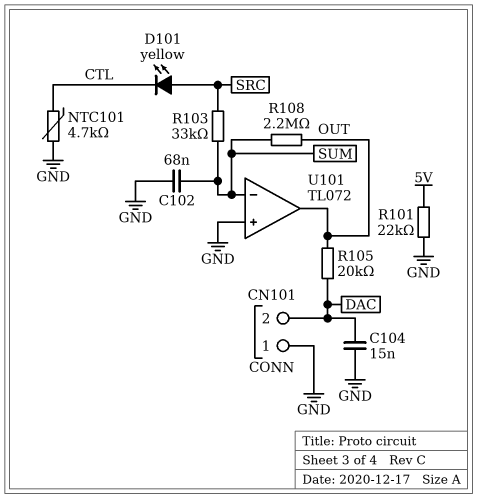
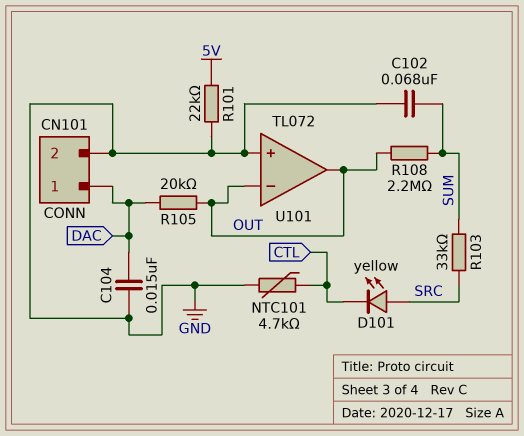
CN101 pin 1: GND -> DAC
CN101 pin 2: DAC -> GND
U101 pin in-: SUM -> OUT

